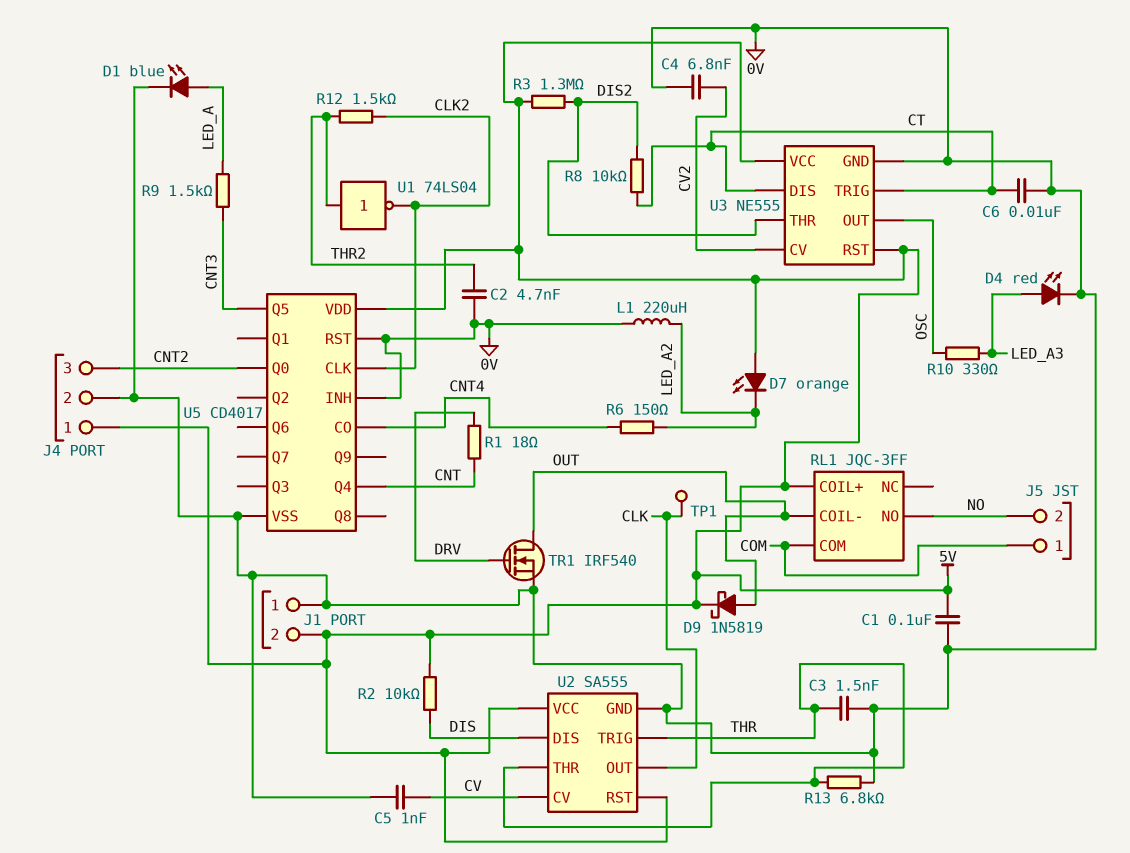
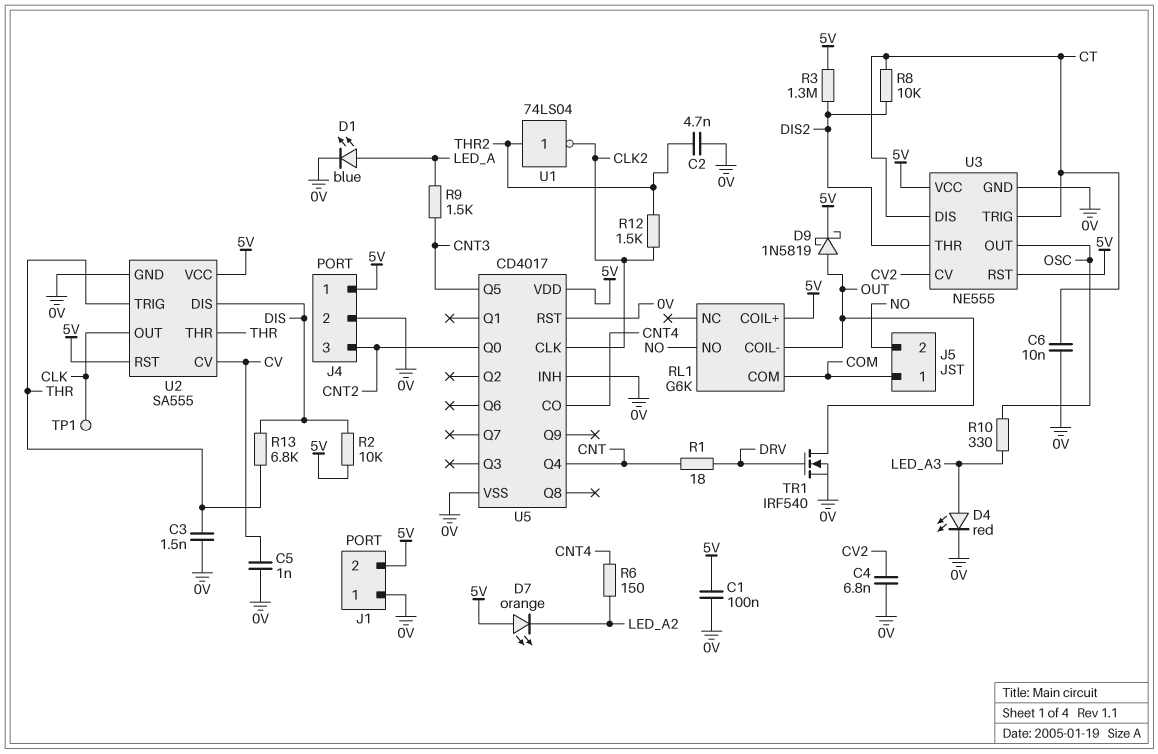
L1: 220uH (0V, LED_A2) -> none
R13: 6.8k (0V, THR) -> 6.8k (DIS, THR)
RL1: JQC-3FF -> G6K

